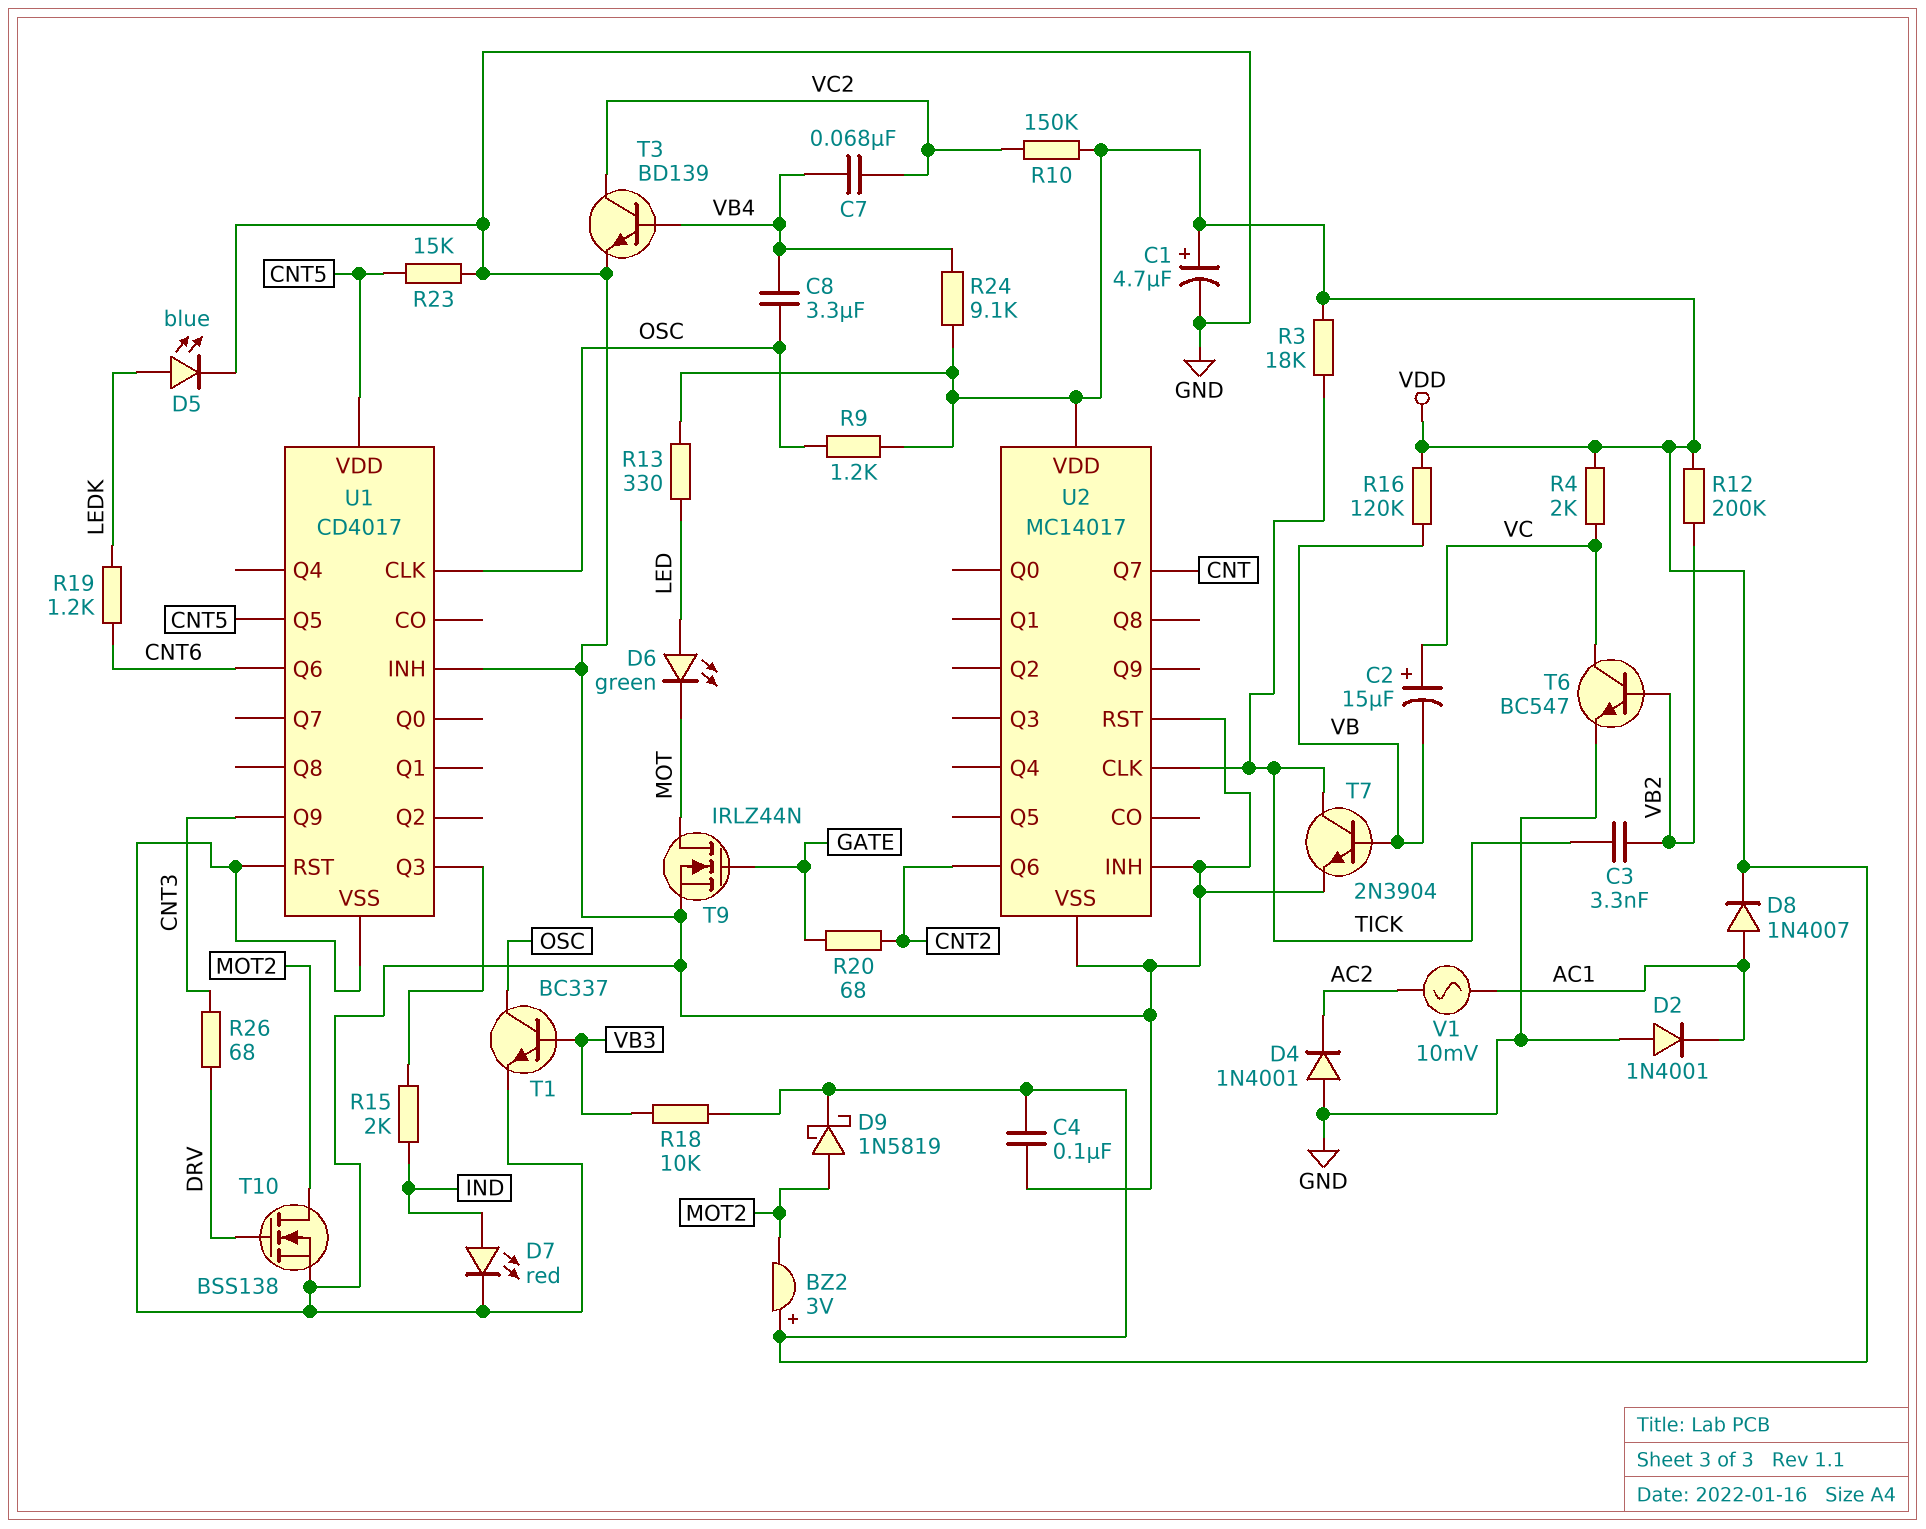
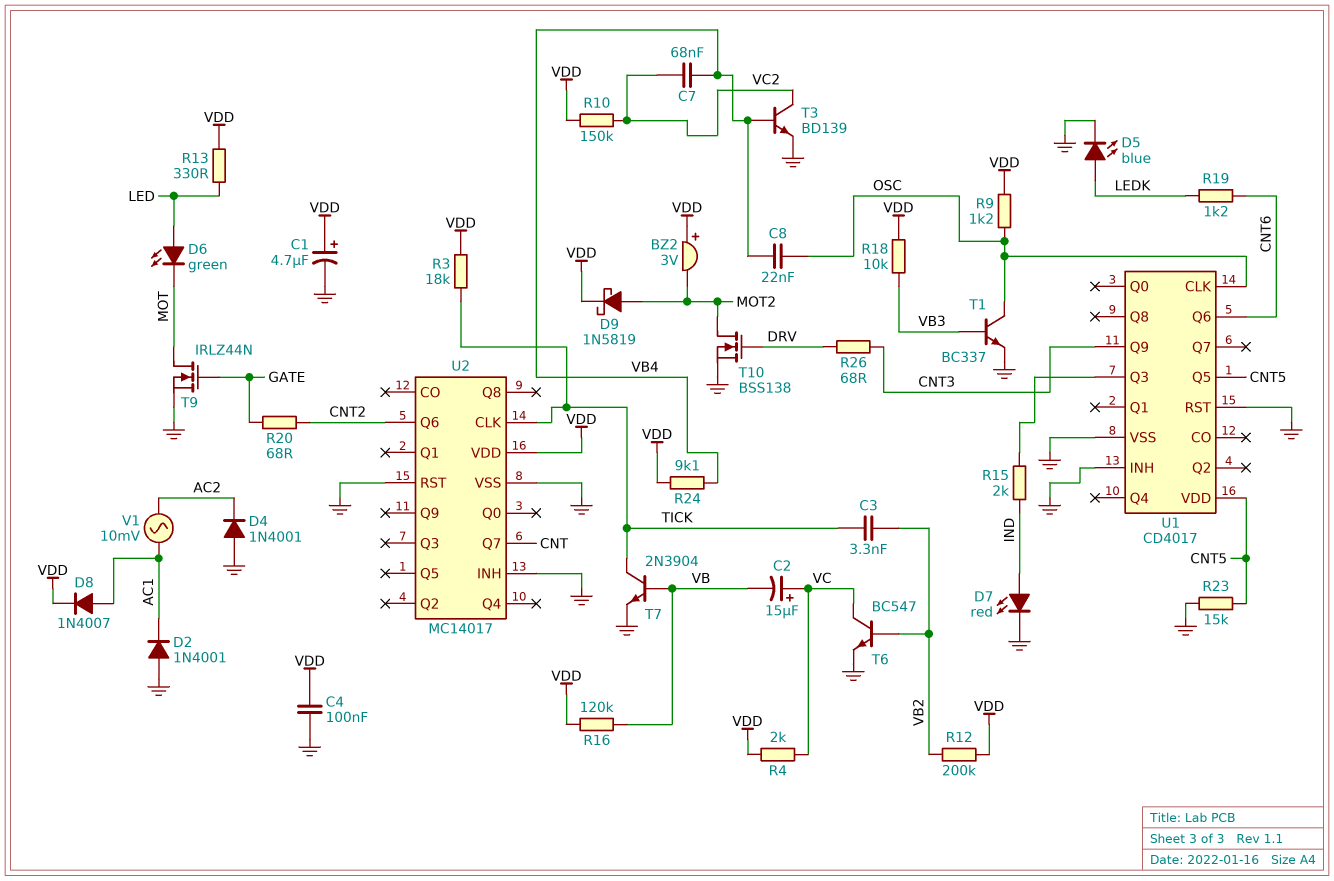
C8: 3.3uF (OSC, VB4) -> 22nF (OSC, VB4)

